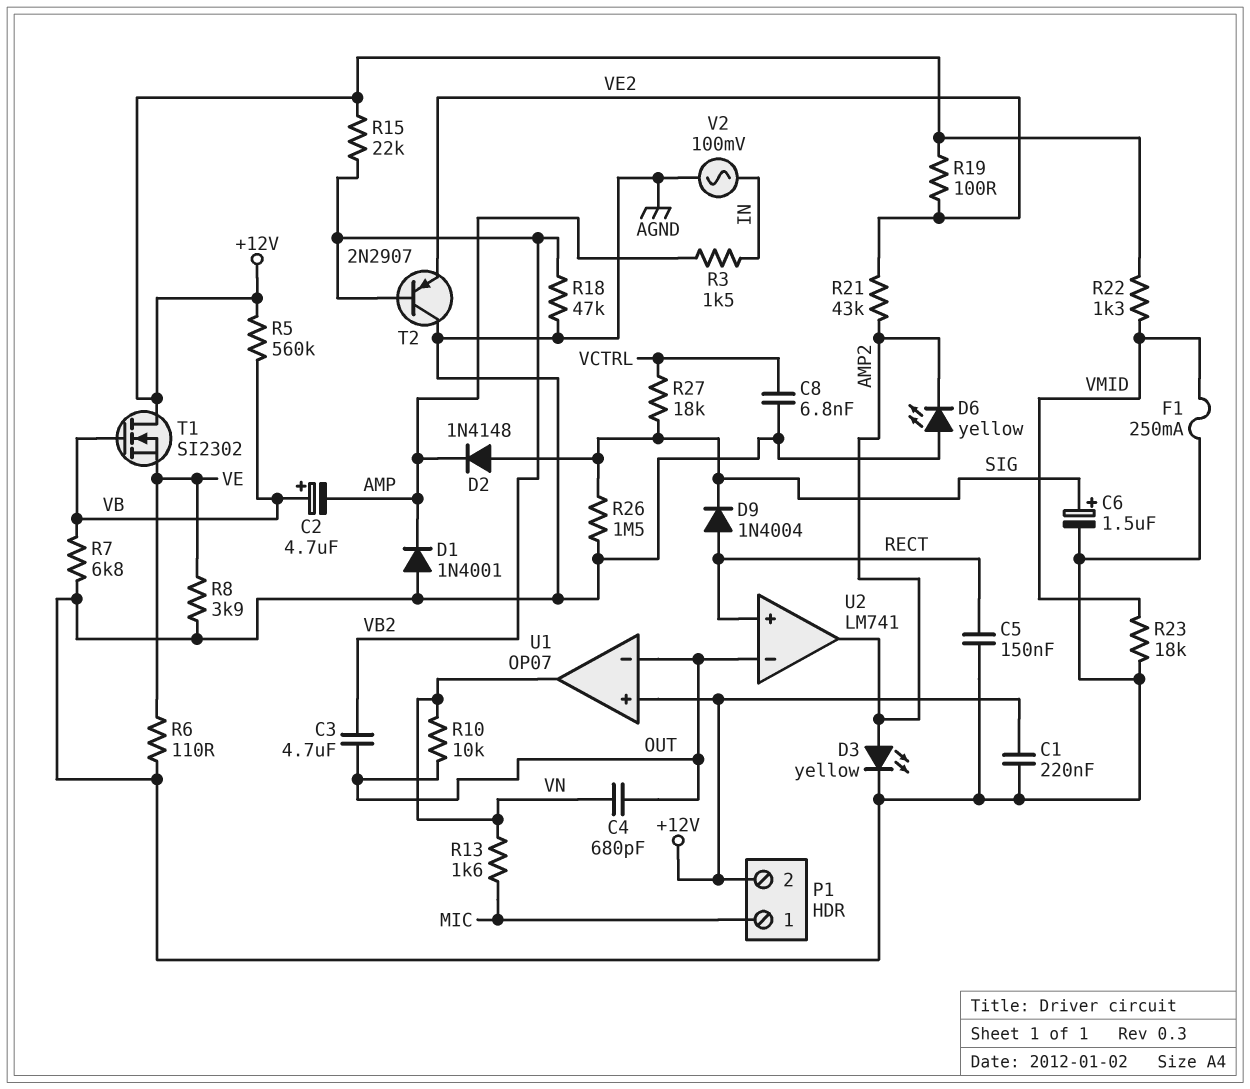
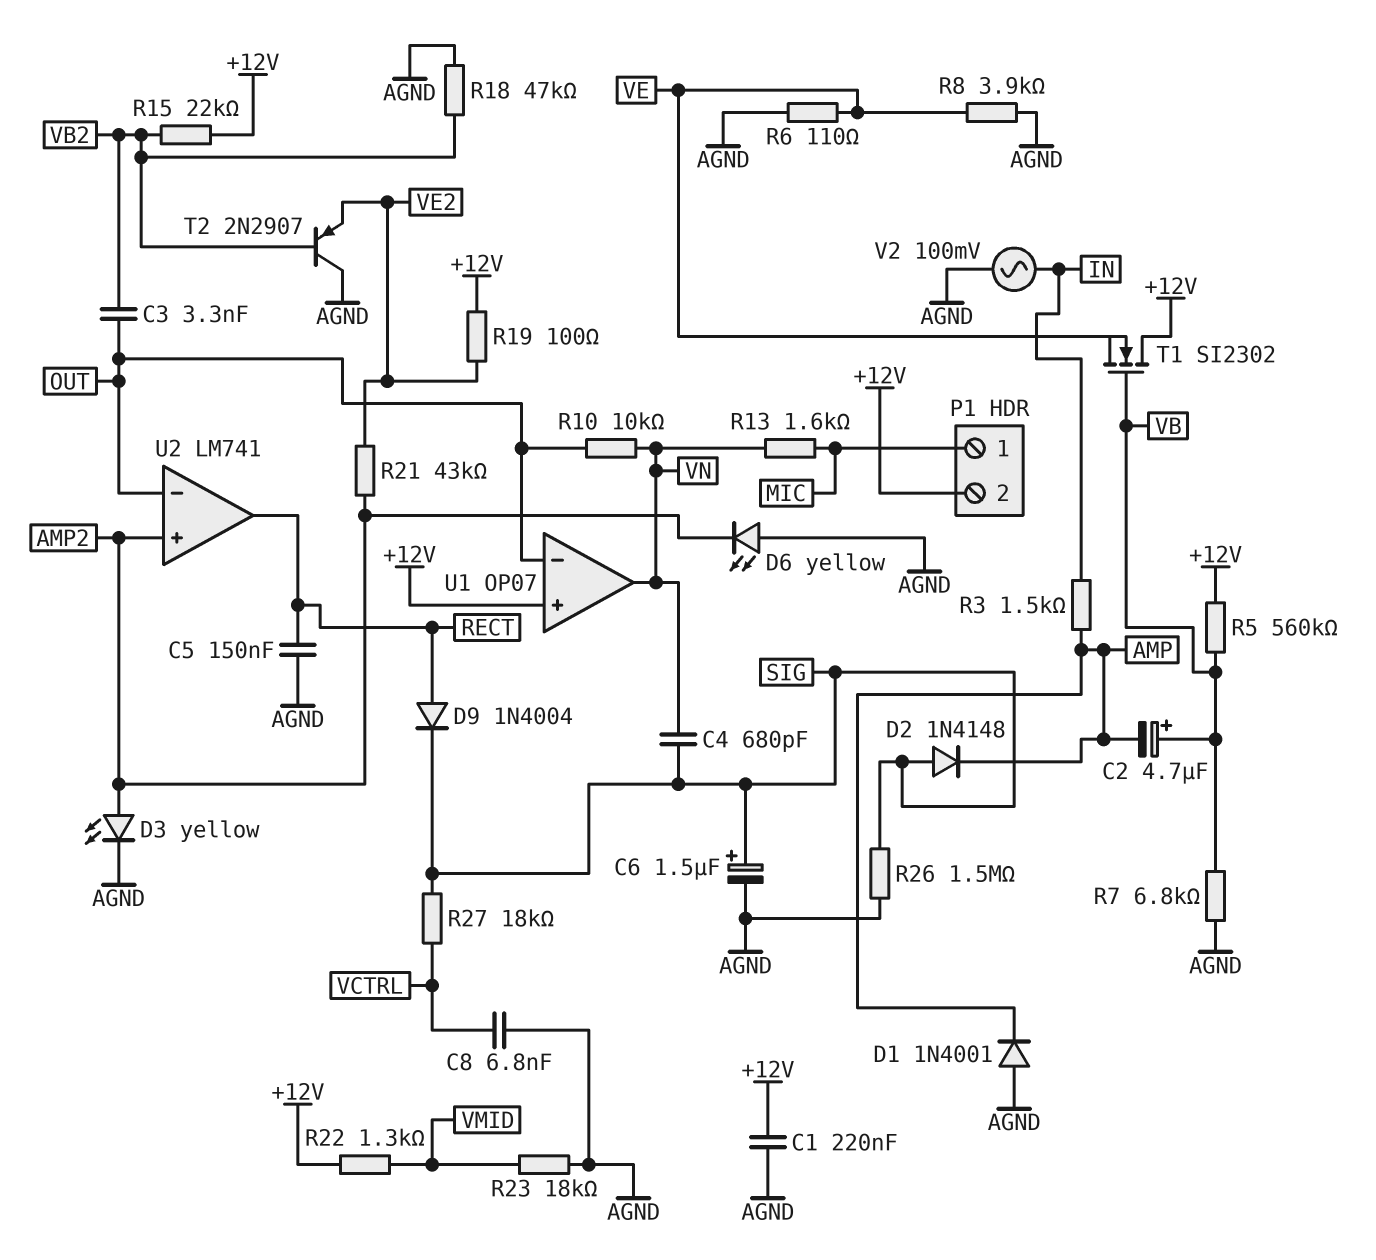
C3: 4.7uF (OUT, VB2) -> 3.3nF (OUT, VB2)
C4: 680pF (OUT, VN) -> 680pF (SIG, VN)
F1: 250mA (AGND, VMID) -> none
U2 pin in+: RECT -> AMP2
U2 pin out: AMP2 -> RECT

